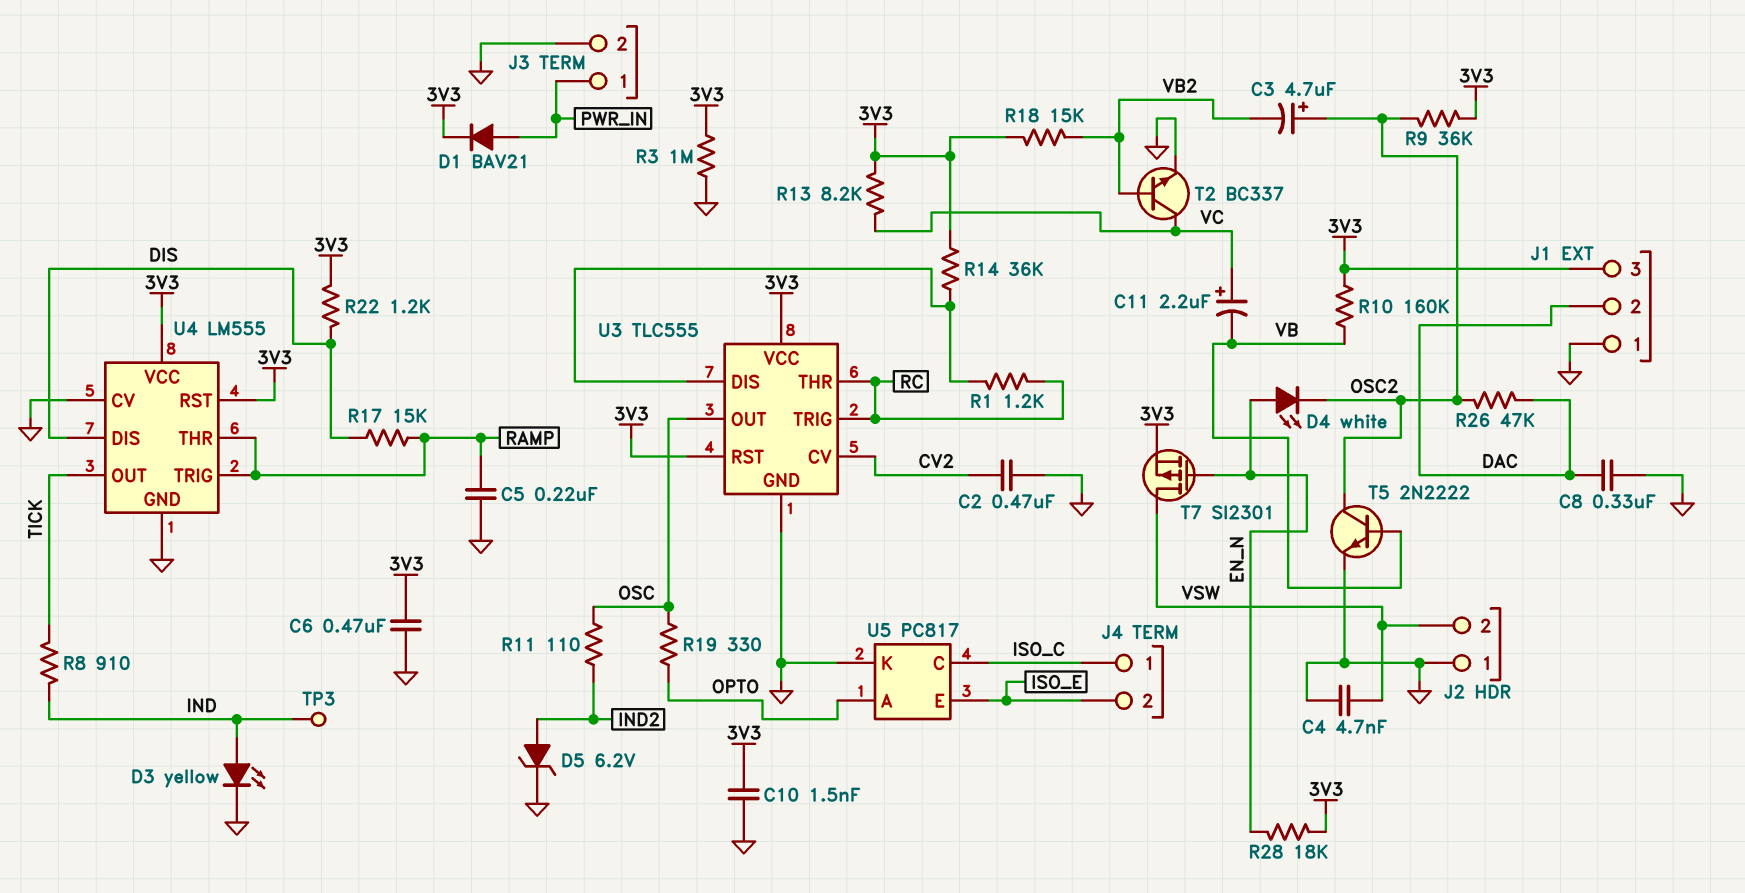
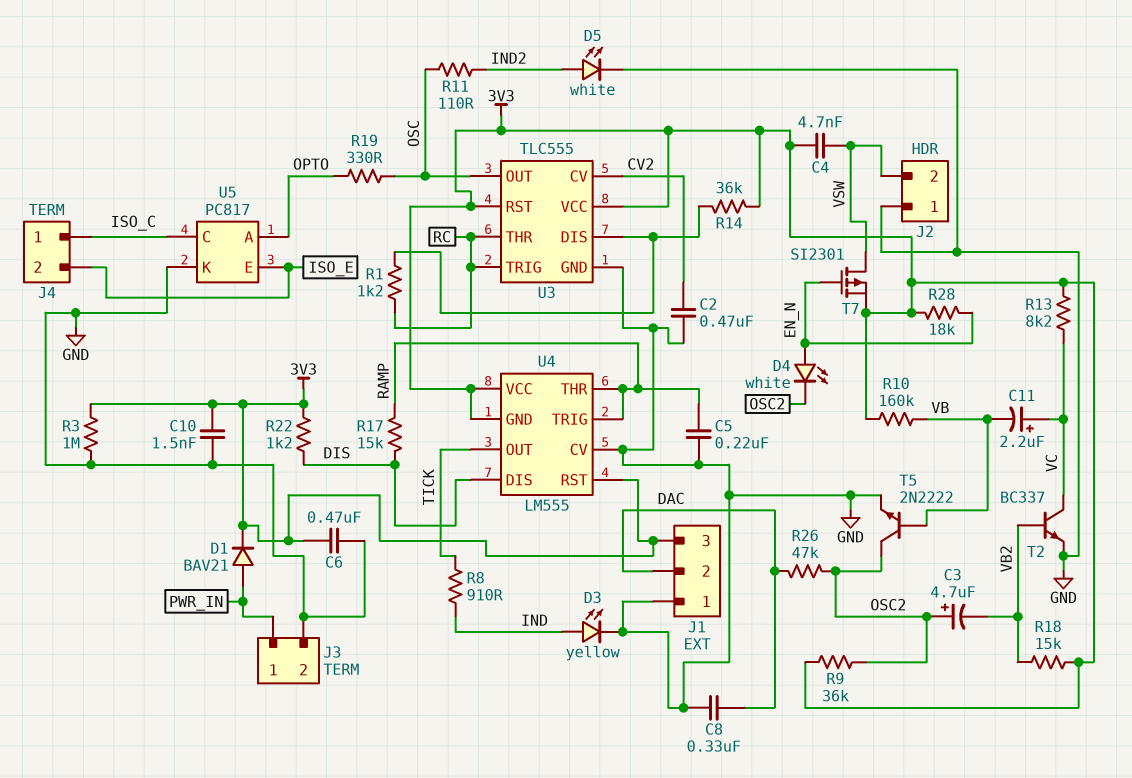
C4: 4.7nF (GND, VSW) -> 4.7nF (3V3, VSW)
D5: zener 6.2V (A IND2, K GND) -> LED white (A IND2, K GND)
TP3: test point (IND) -> none
U4 pin GND: GND -> 3V3

